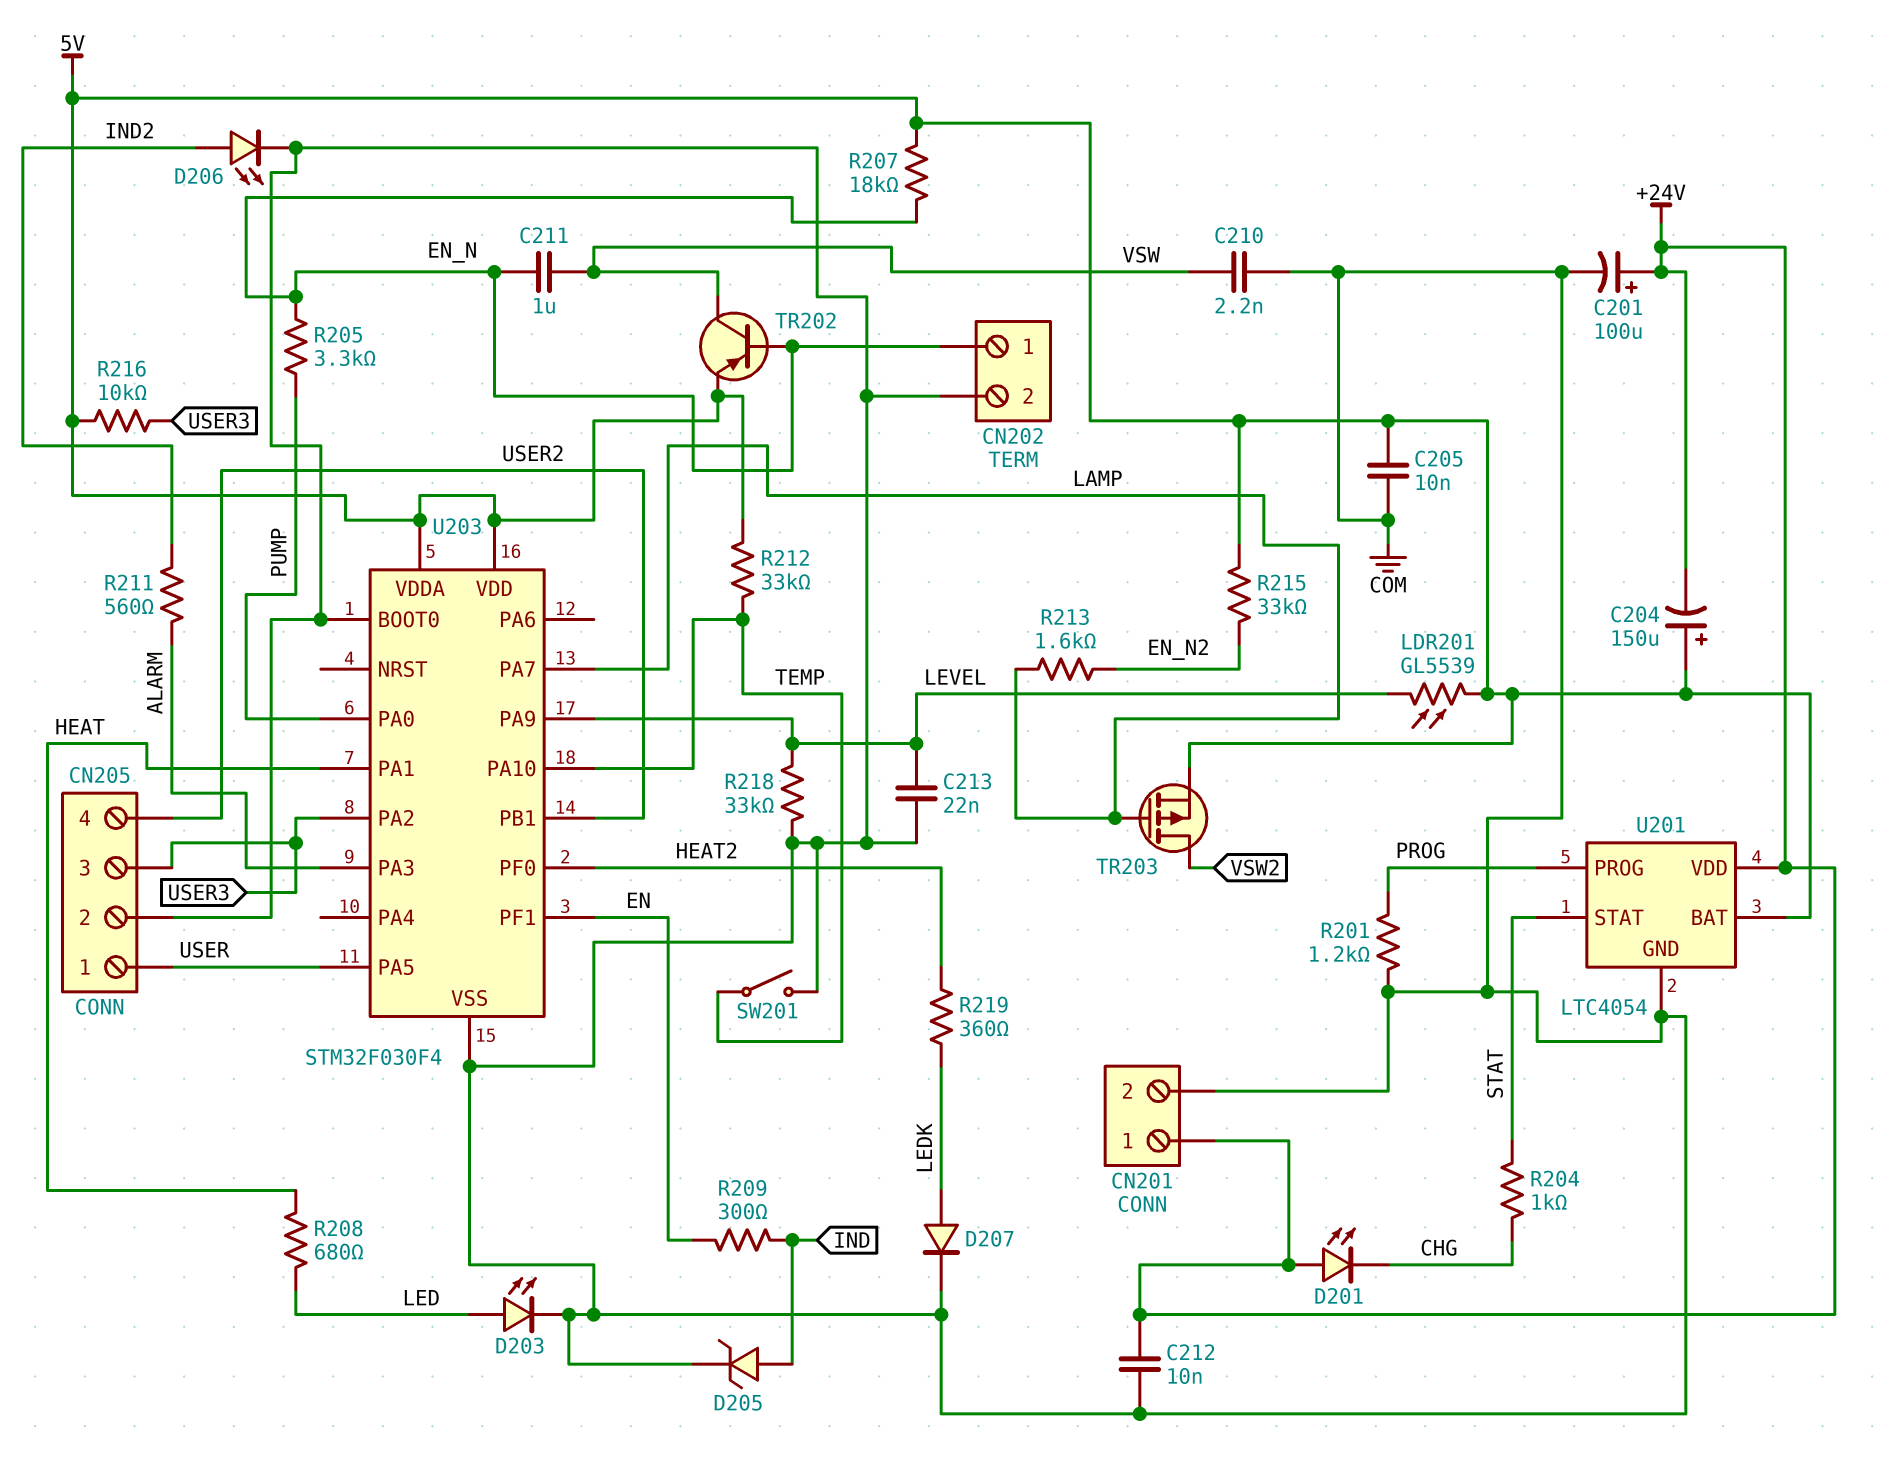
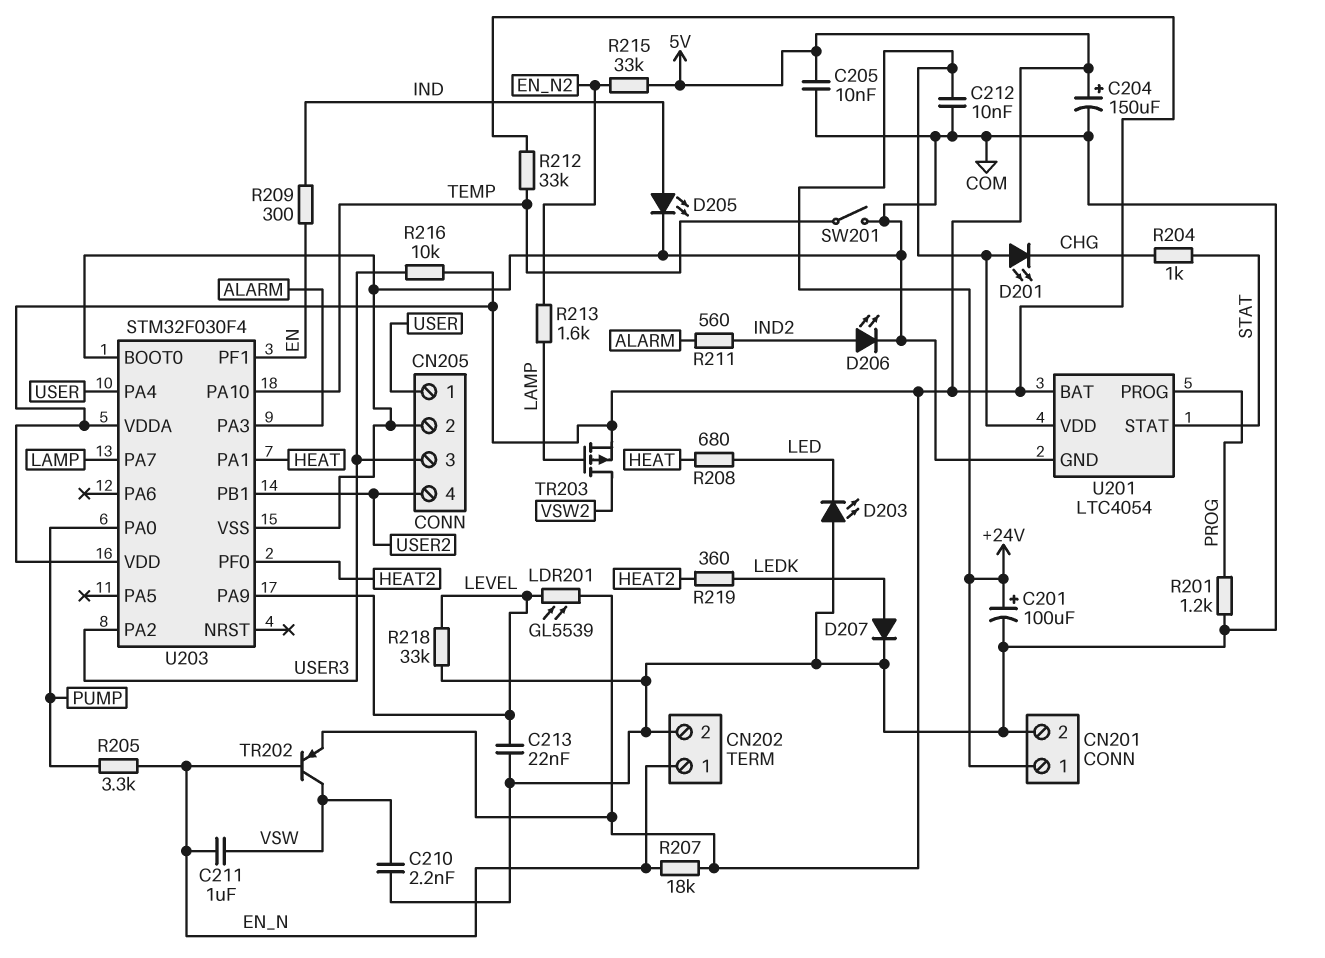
C204: 150uF (plus 5V, minus +24V) -> 150uF (plus 5V, minus COM)
D203: LED (A LED, K COM) -> LED (A COM, K LED)
D205: zener (A IND, K COM) -> LED (A IND, K COM)
U203 pin PA4: none -> USER
U203 pin PA5: USER -> none

